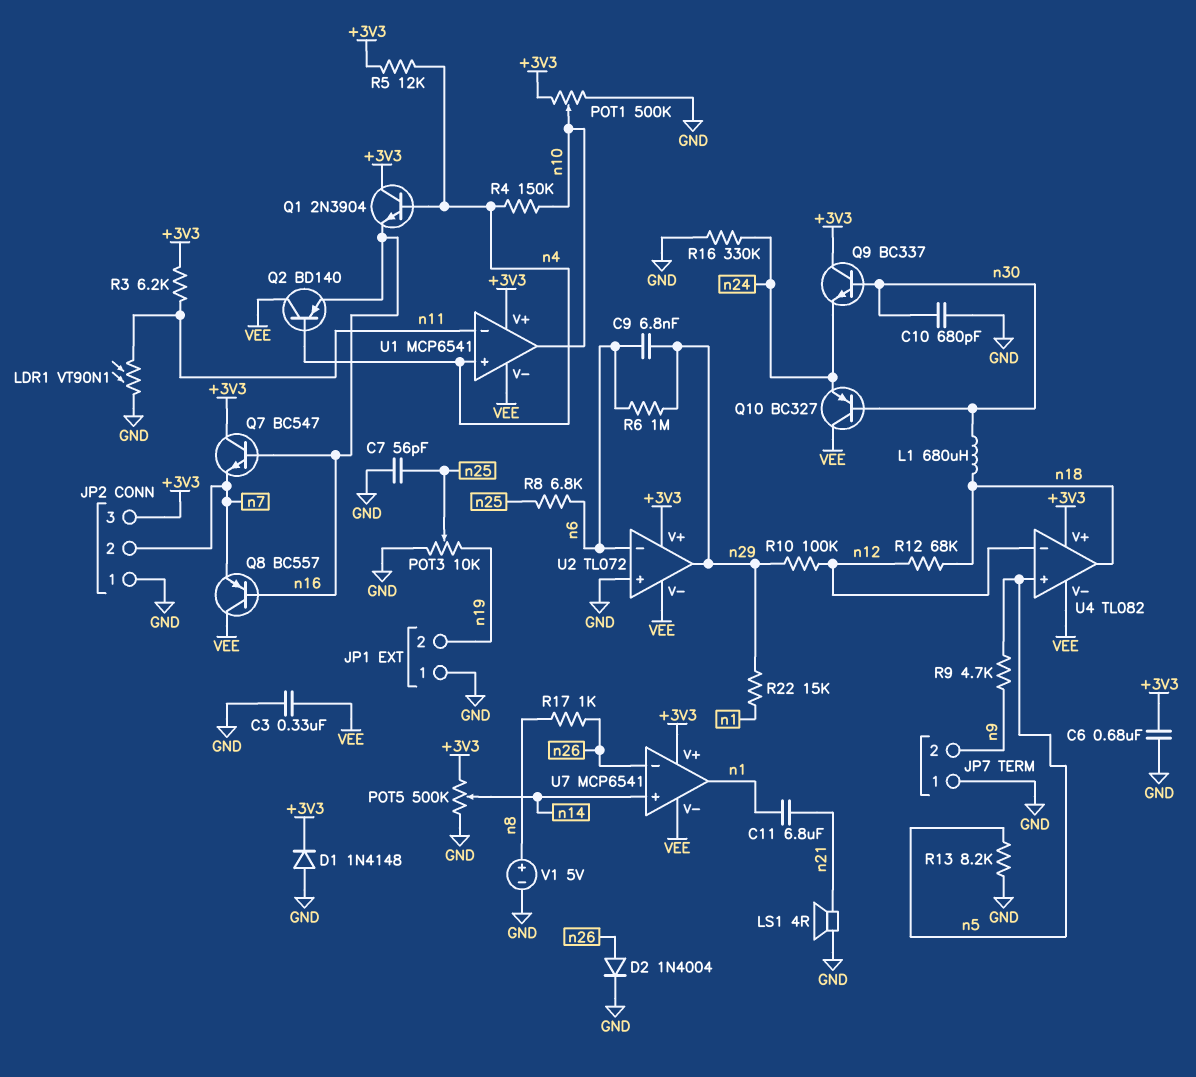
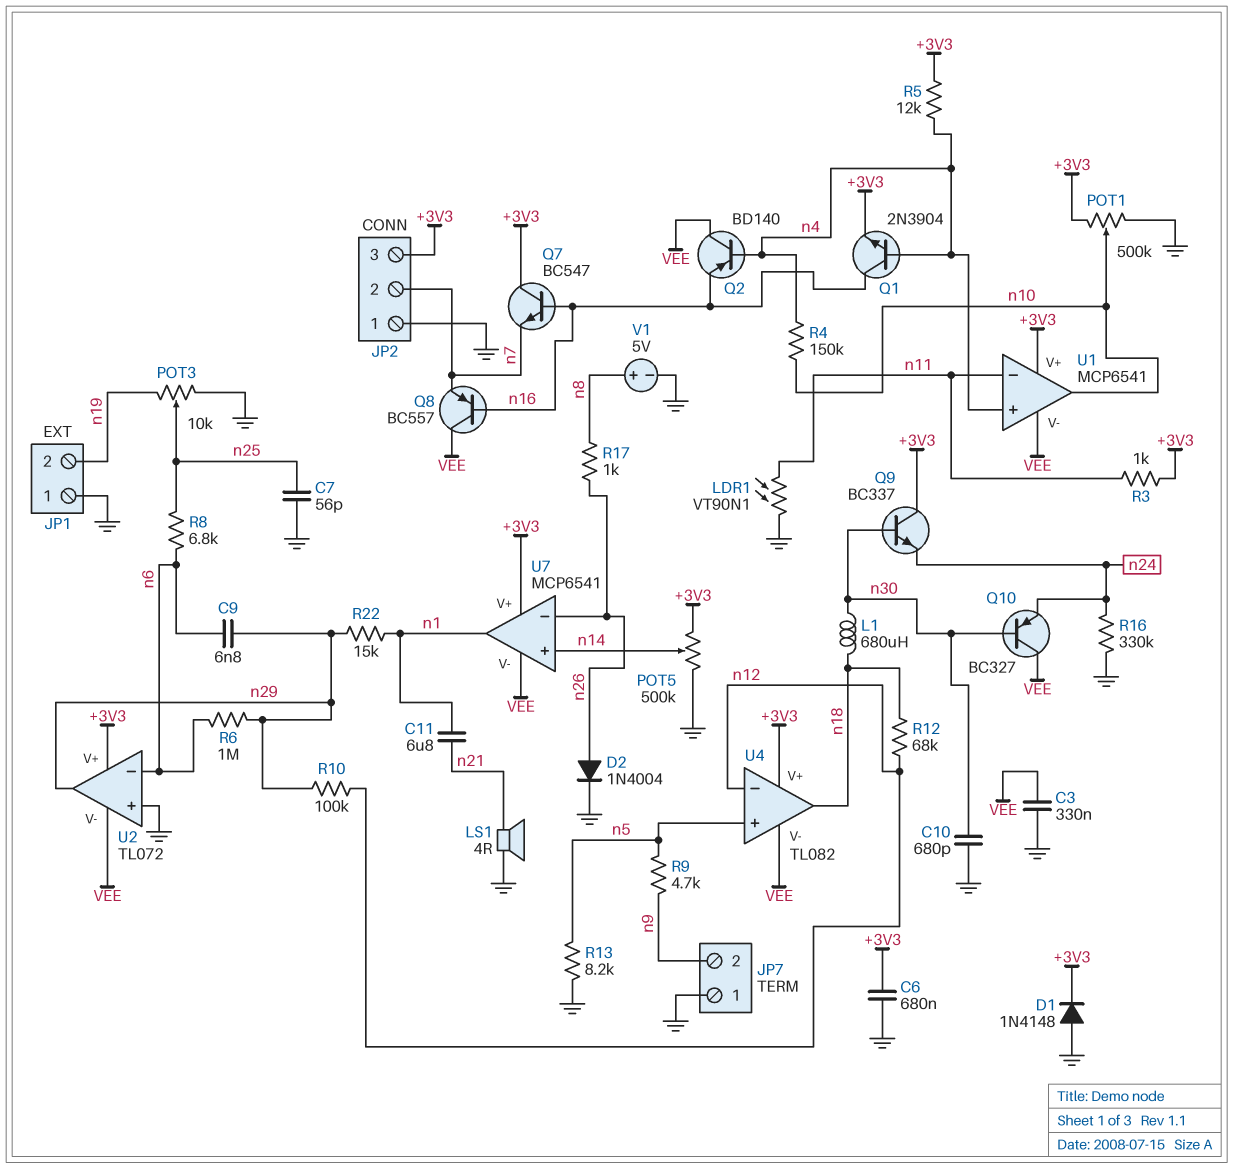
Q1: NPN 2N3904 (B n4, C +3V3, E n16) -> NPN 2N3904 (B n4, C n16, E +3V3)
R3: 6.2k (+3V3, n11) -> 1k (+3V3, n11)

